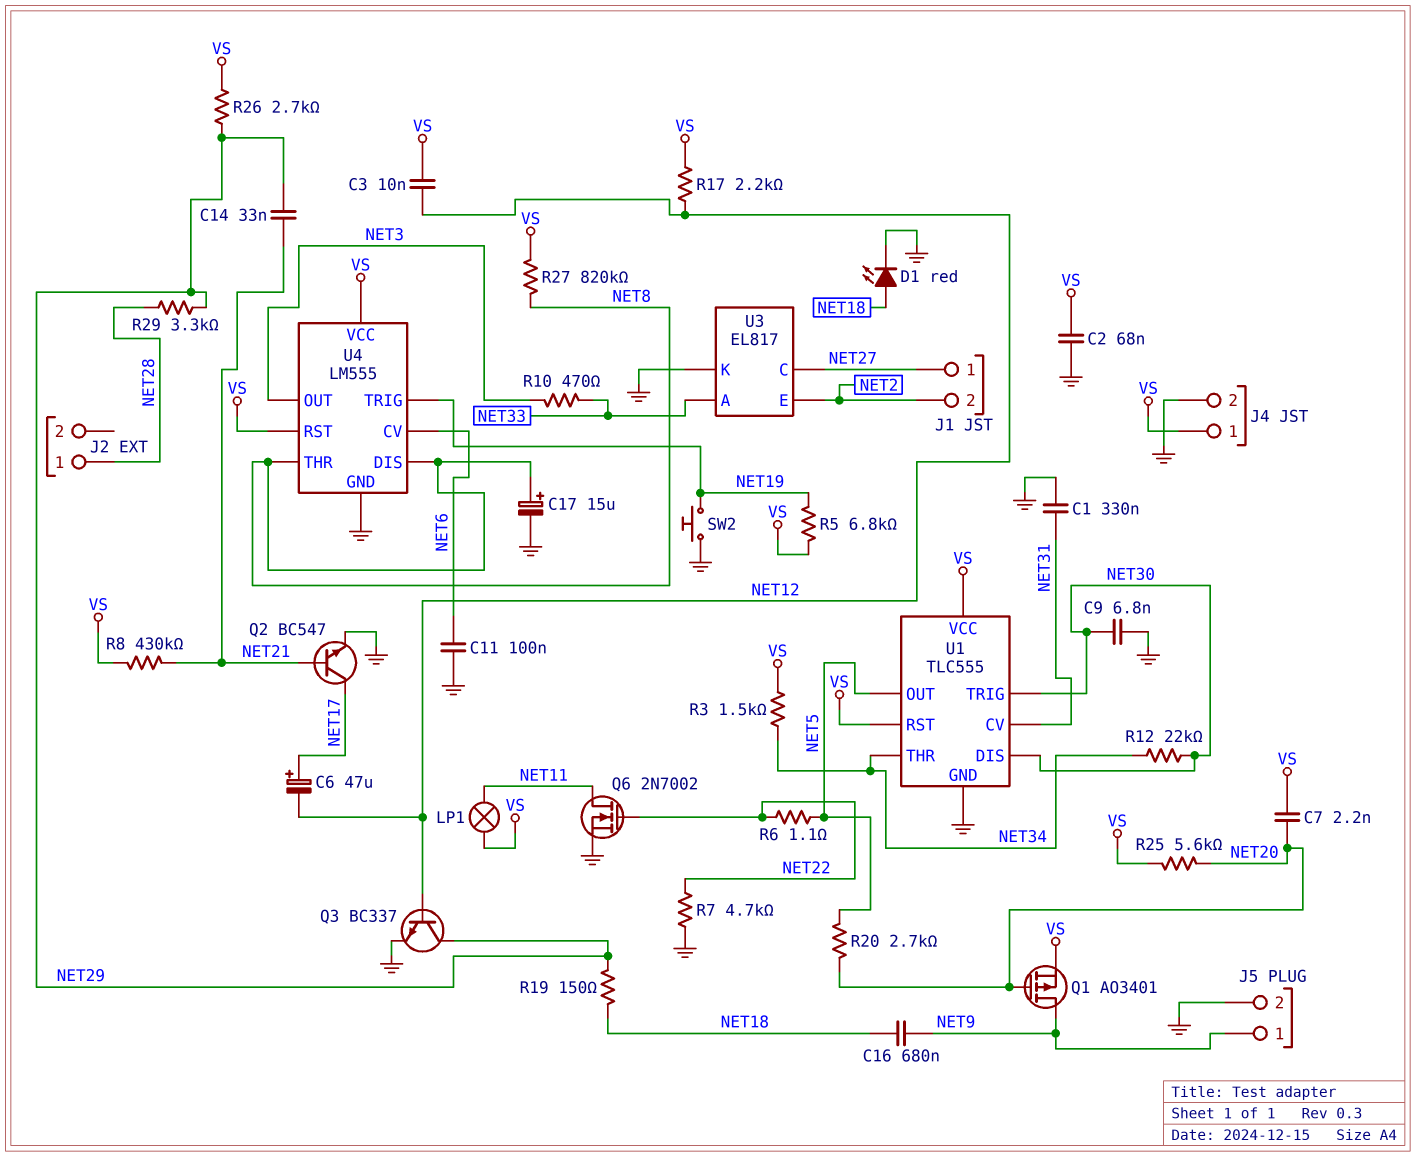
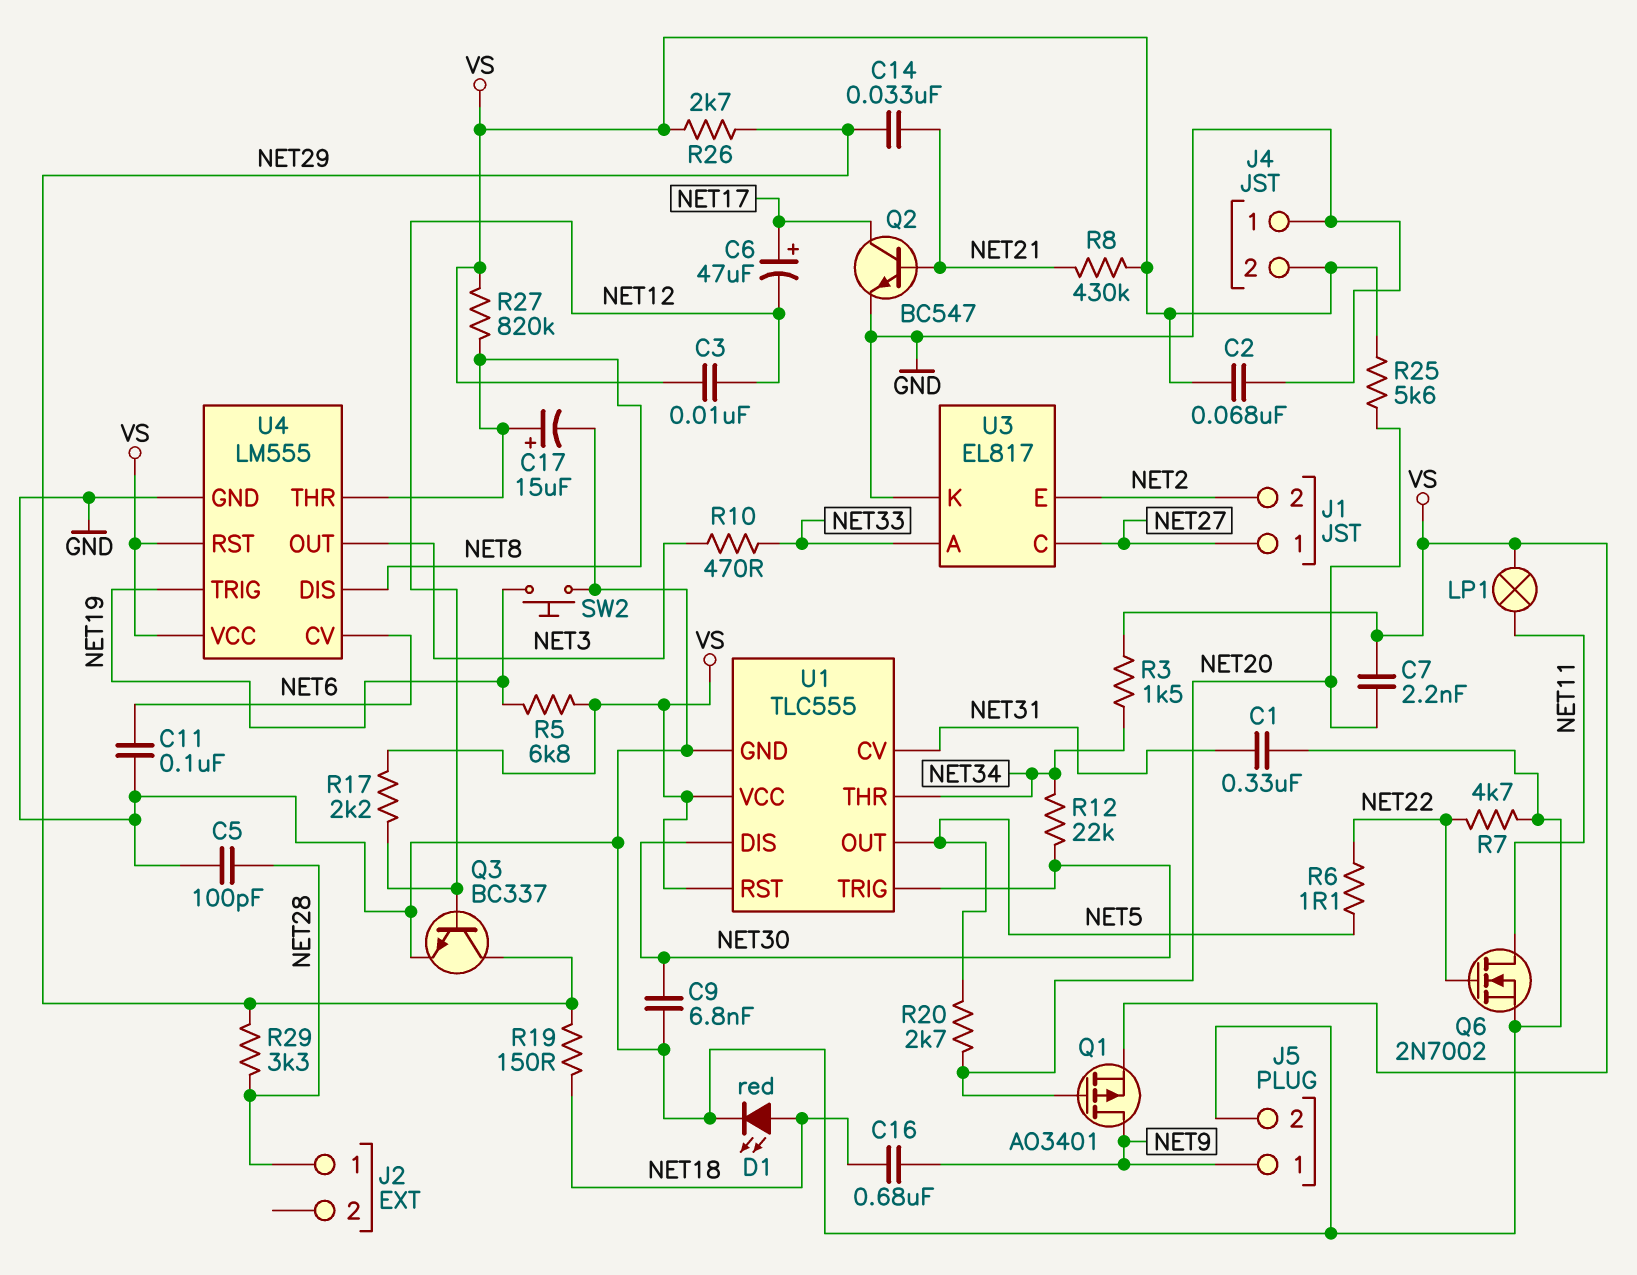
C5: none -> 100pF (GND, NET28)
J4 pin 1: VS -> GND
J4 pin 2: GND -> VS

